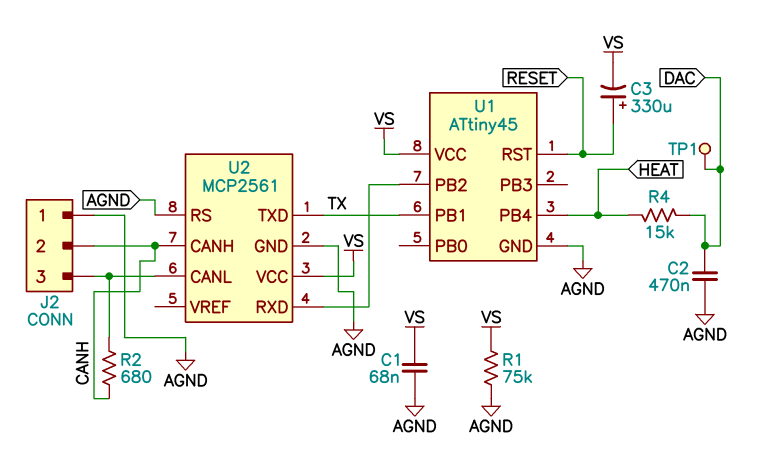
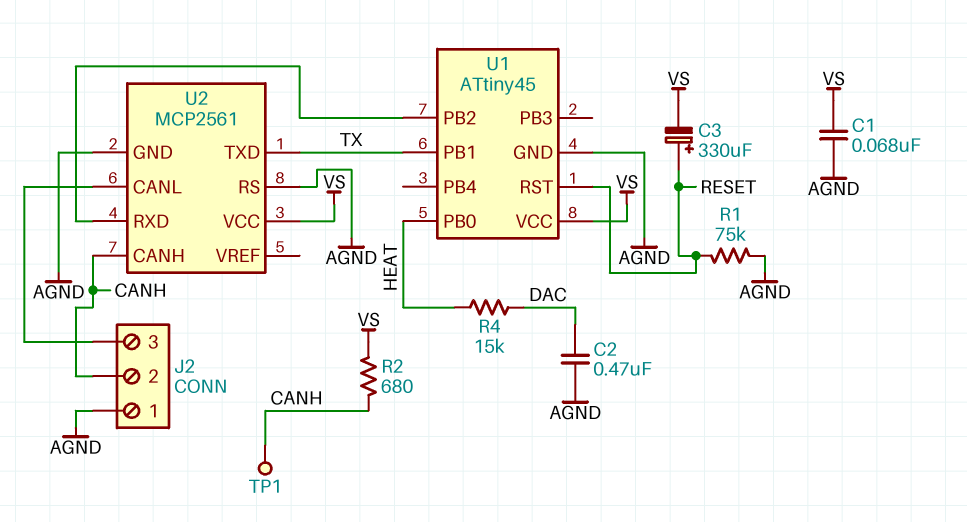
R1: 75k (AGND, VS) -> 75k (AGND, RESET)
R2: 680 (CANH, J2/3) -> 680 (CANH, VS)
TP1: test point (DAC) -> test point (CANH)
U1 pin PB0: none -> HEAT
U1 pin PB4: HEAT -> none

